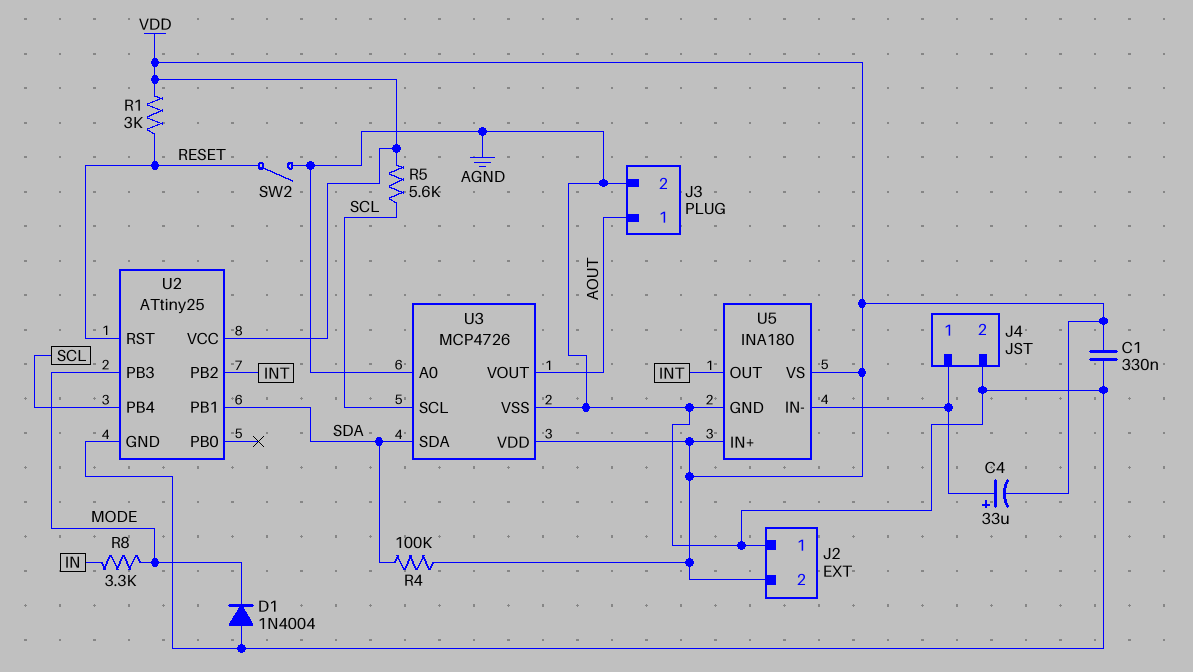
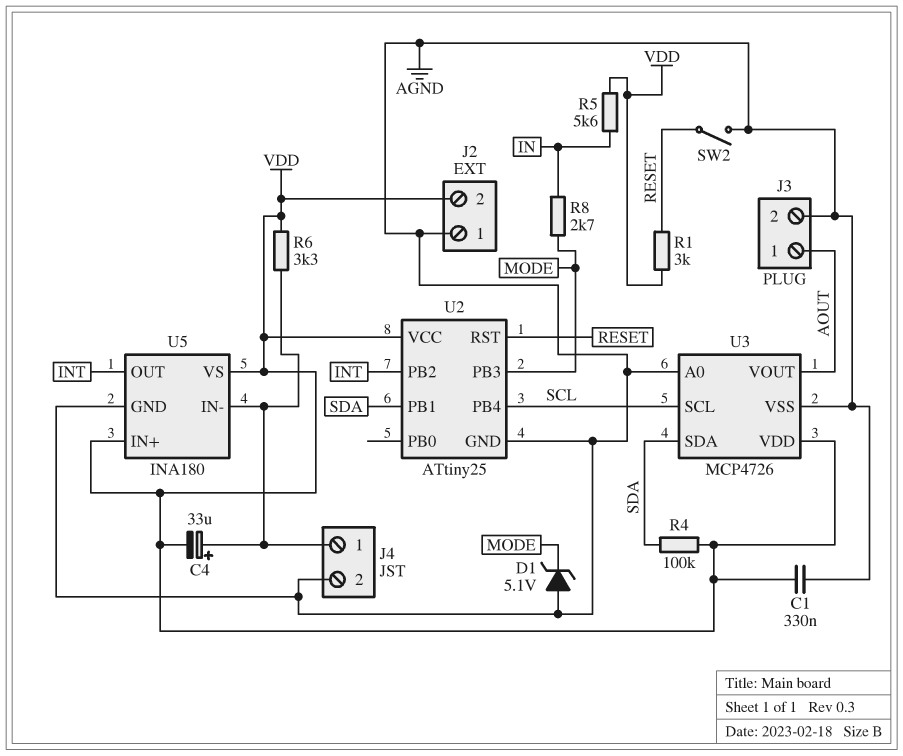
D1: diode 1N4004 (A AGND, K MODE) -> zener 5.1V (A AGND, K MODE)
R5: 5.6k (SCL, VDD) -> 5.6k (IN, VDD)
R6: none -> 3.3k (J4/1, VDD)
R8: 3.3k (IN, MODE) -> 2.7k (IN, MODE)

